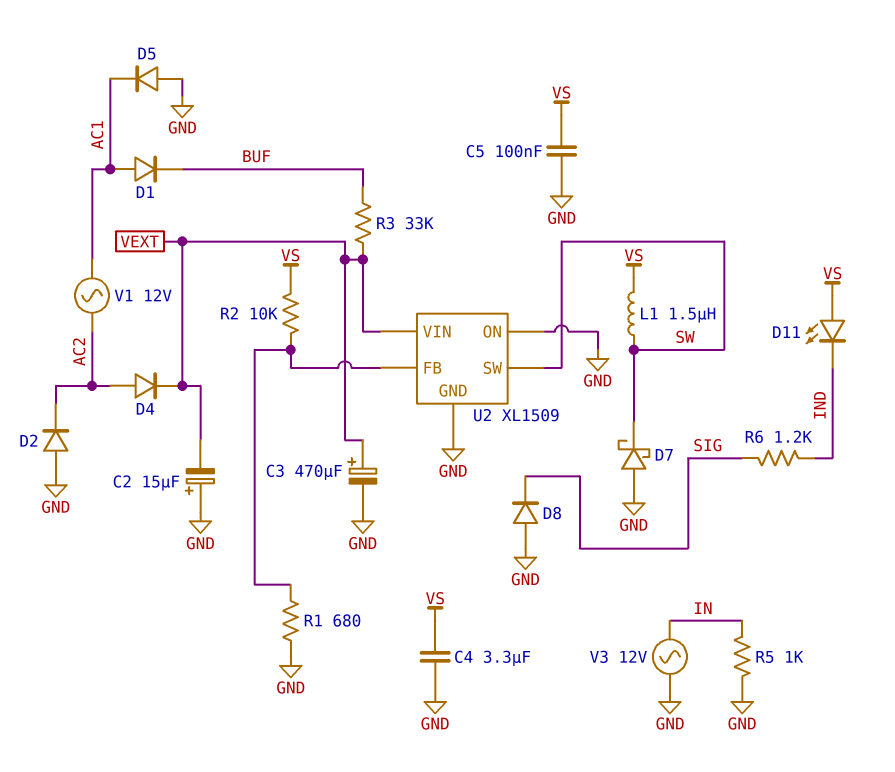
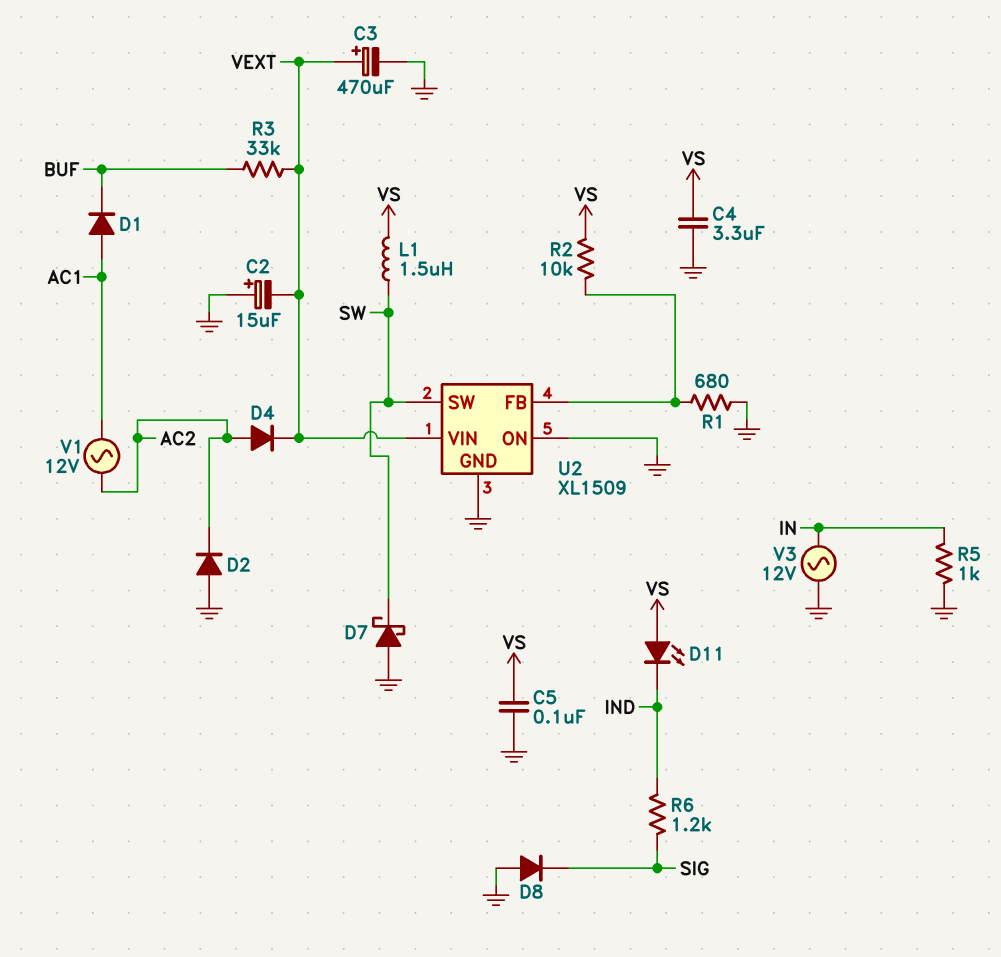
D5: diode (A GND, K AC1) -> none

